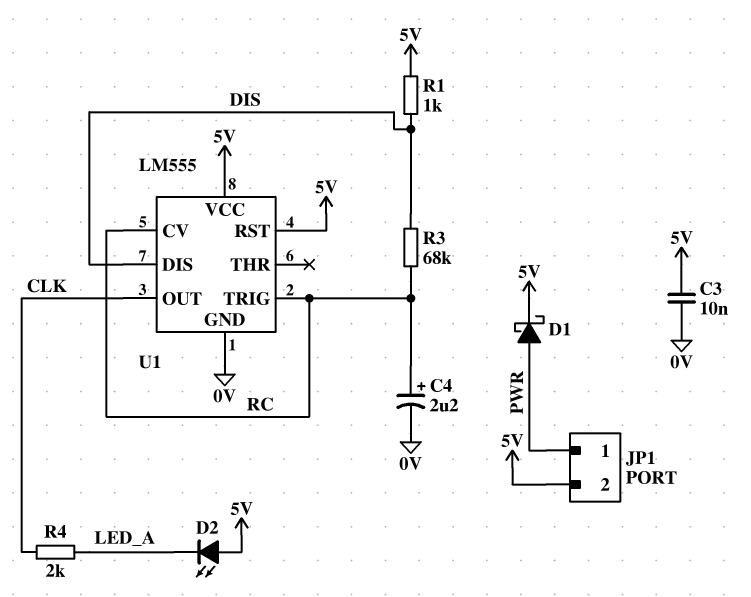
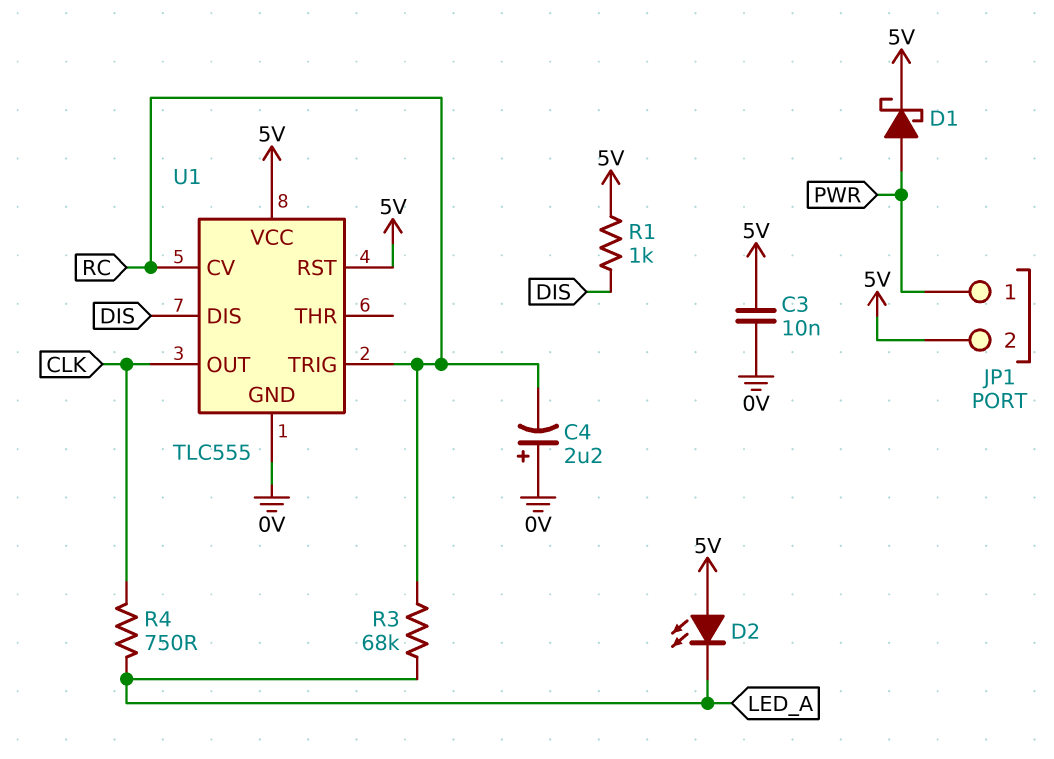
C4: 2.2uF (plus RC, minus 0V) -> 2.2uF (plus 0V, minus RC)
R3: 68k (DIS, RC) -> 68k (LED_A, RC)
R4: 2k (CLK, LED_A) -> 750 (CLK, LED_A)
U1: LM555 -> TLC555

